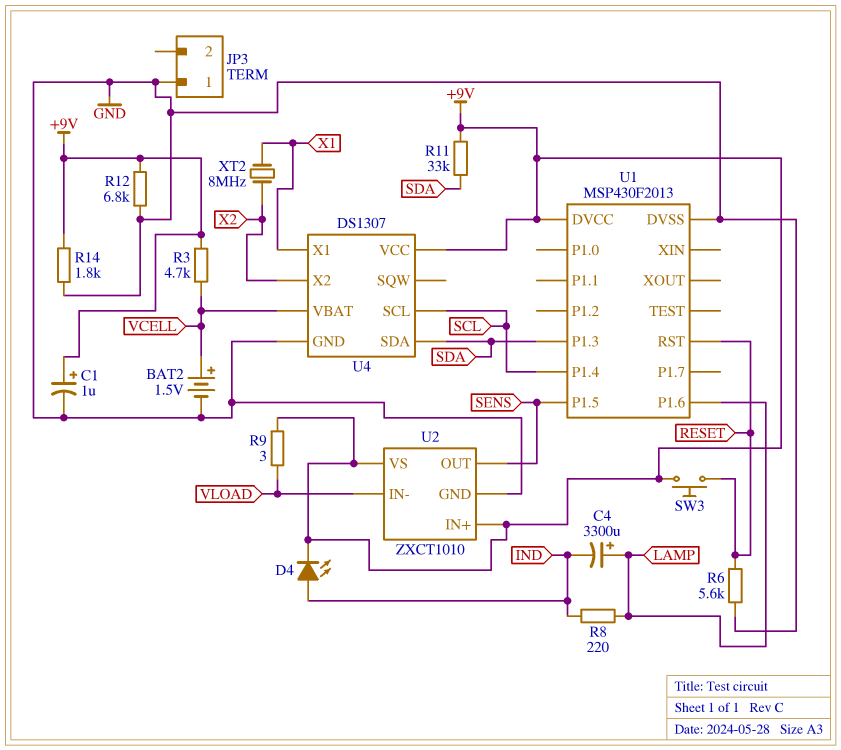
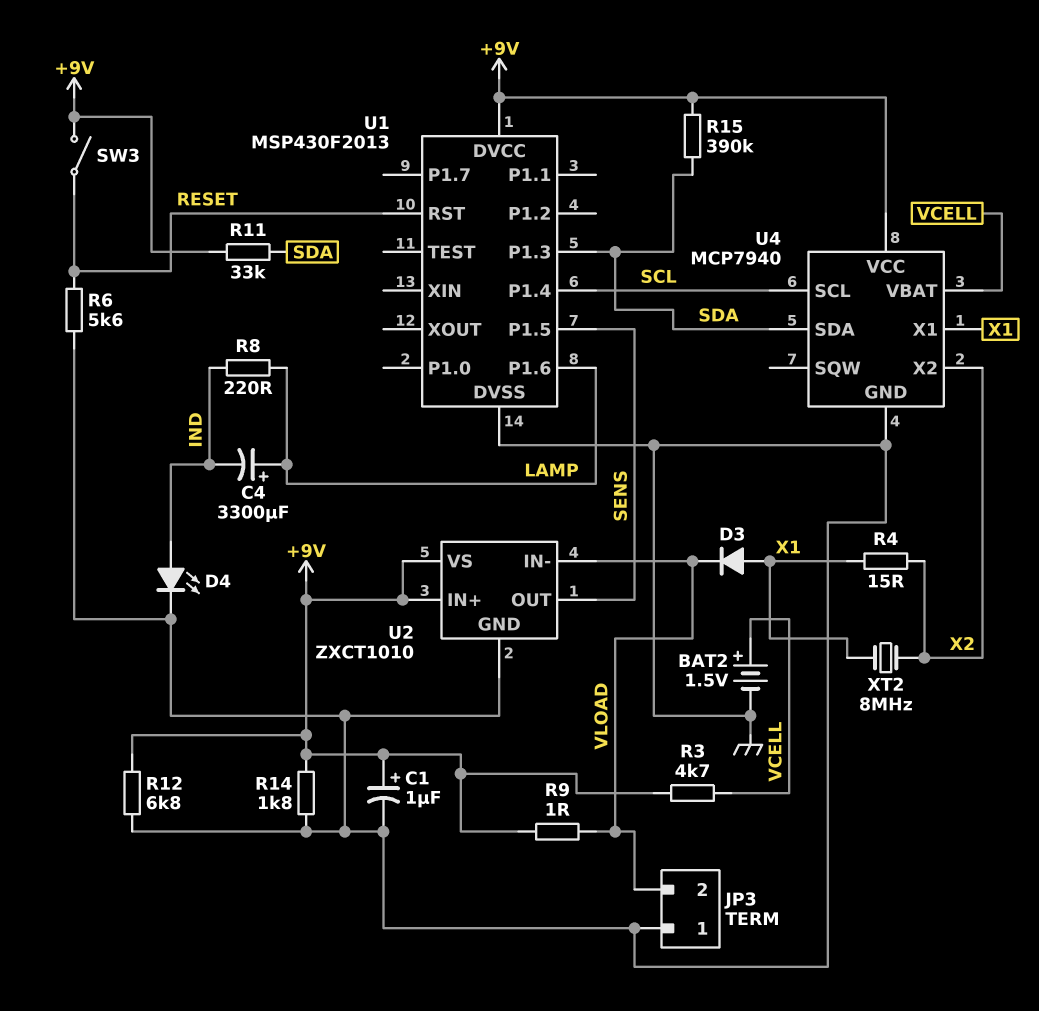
D3: none -> diode (A X1, K VLOAD)
D4: LED (A IND, K +9V) -> LED (A IND, K GND)
JP3 pin 2: none -> VLOAD
R4: none -> 15 (X1, X2)
R9: 3 (+9V, VLOAD) -> 1 (+9V, VLOAD)
R15: none -> 390k (+9V, SDA)
SW3: button (+9V, RESET) -> switch (+9V, RESET)
U4: DS1307 -> MCP7940

